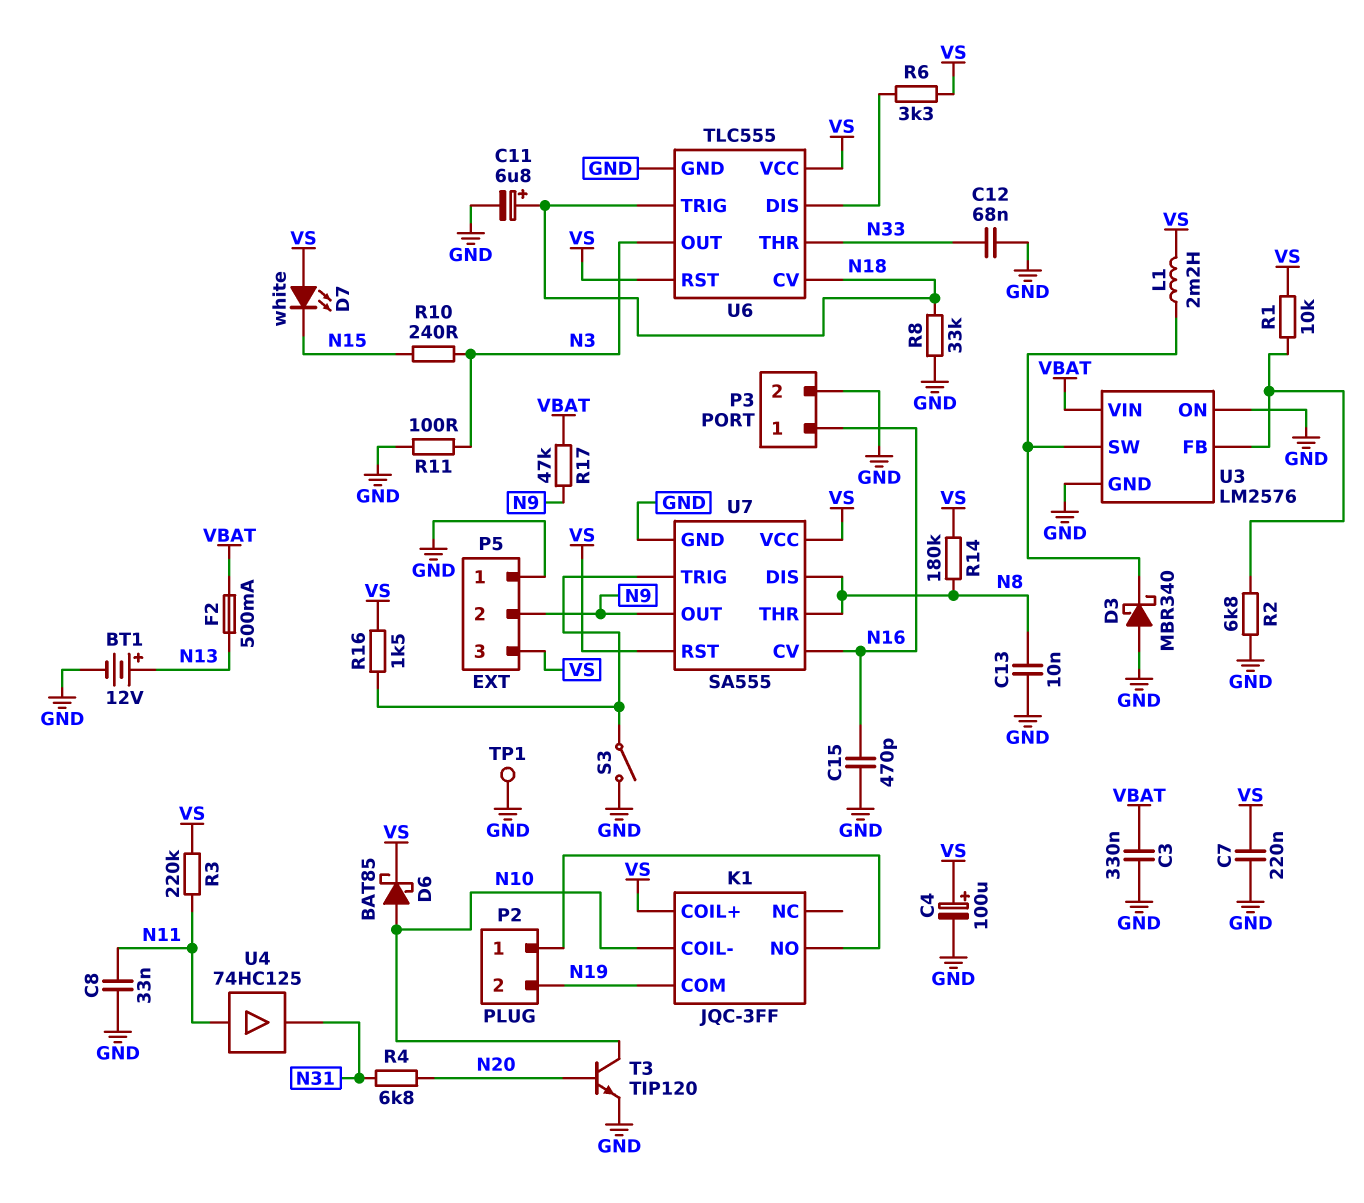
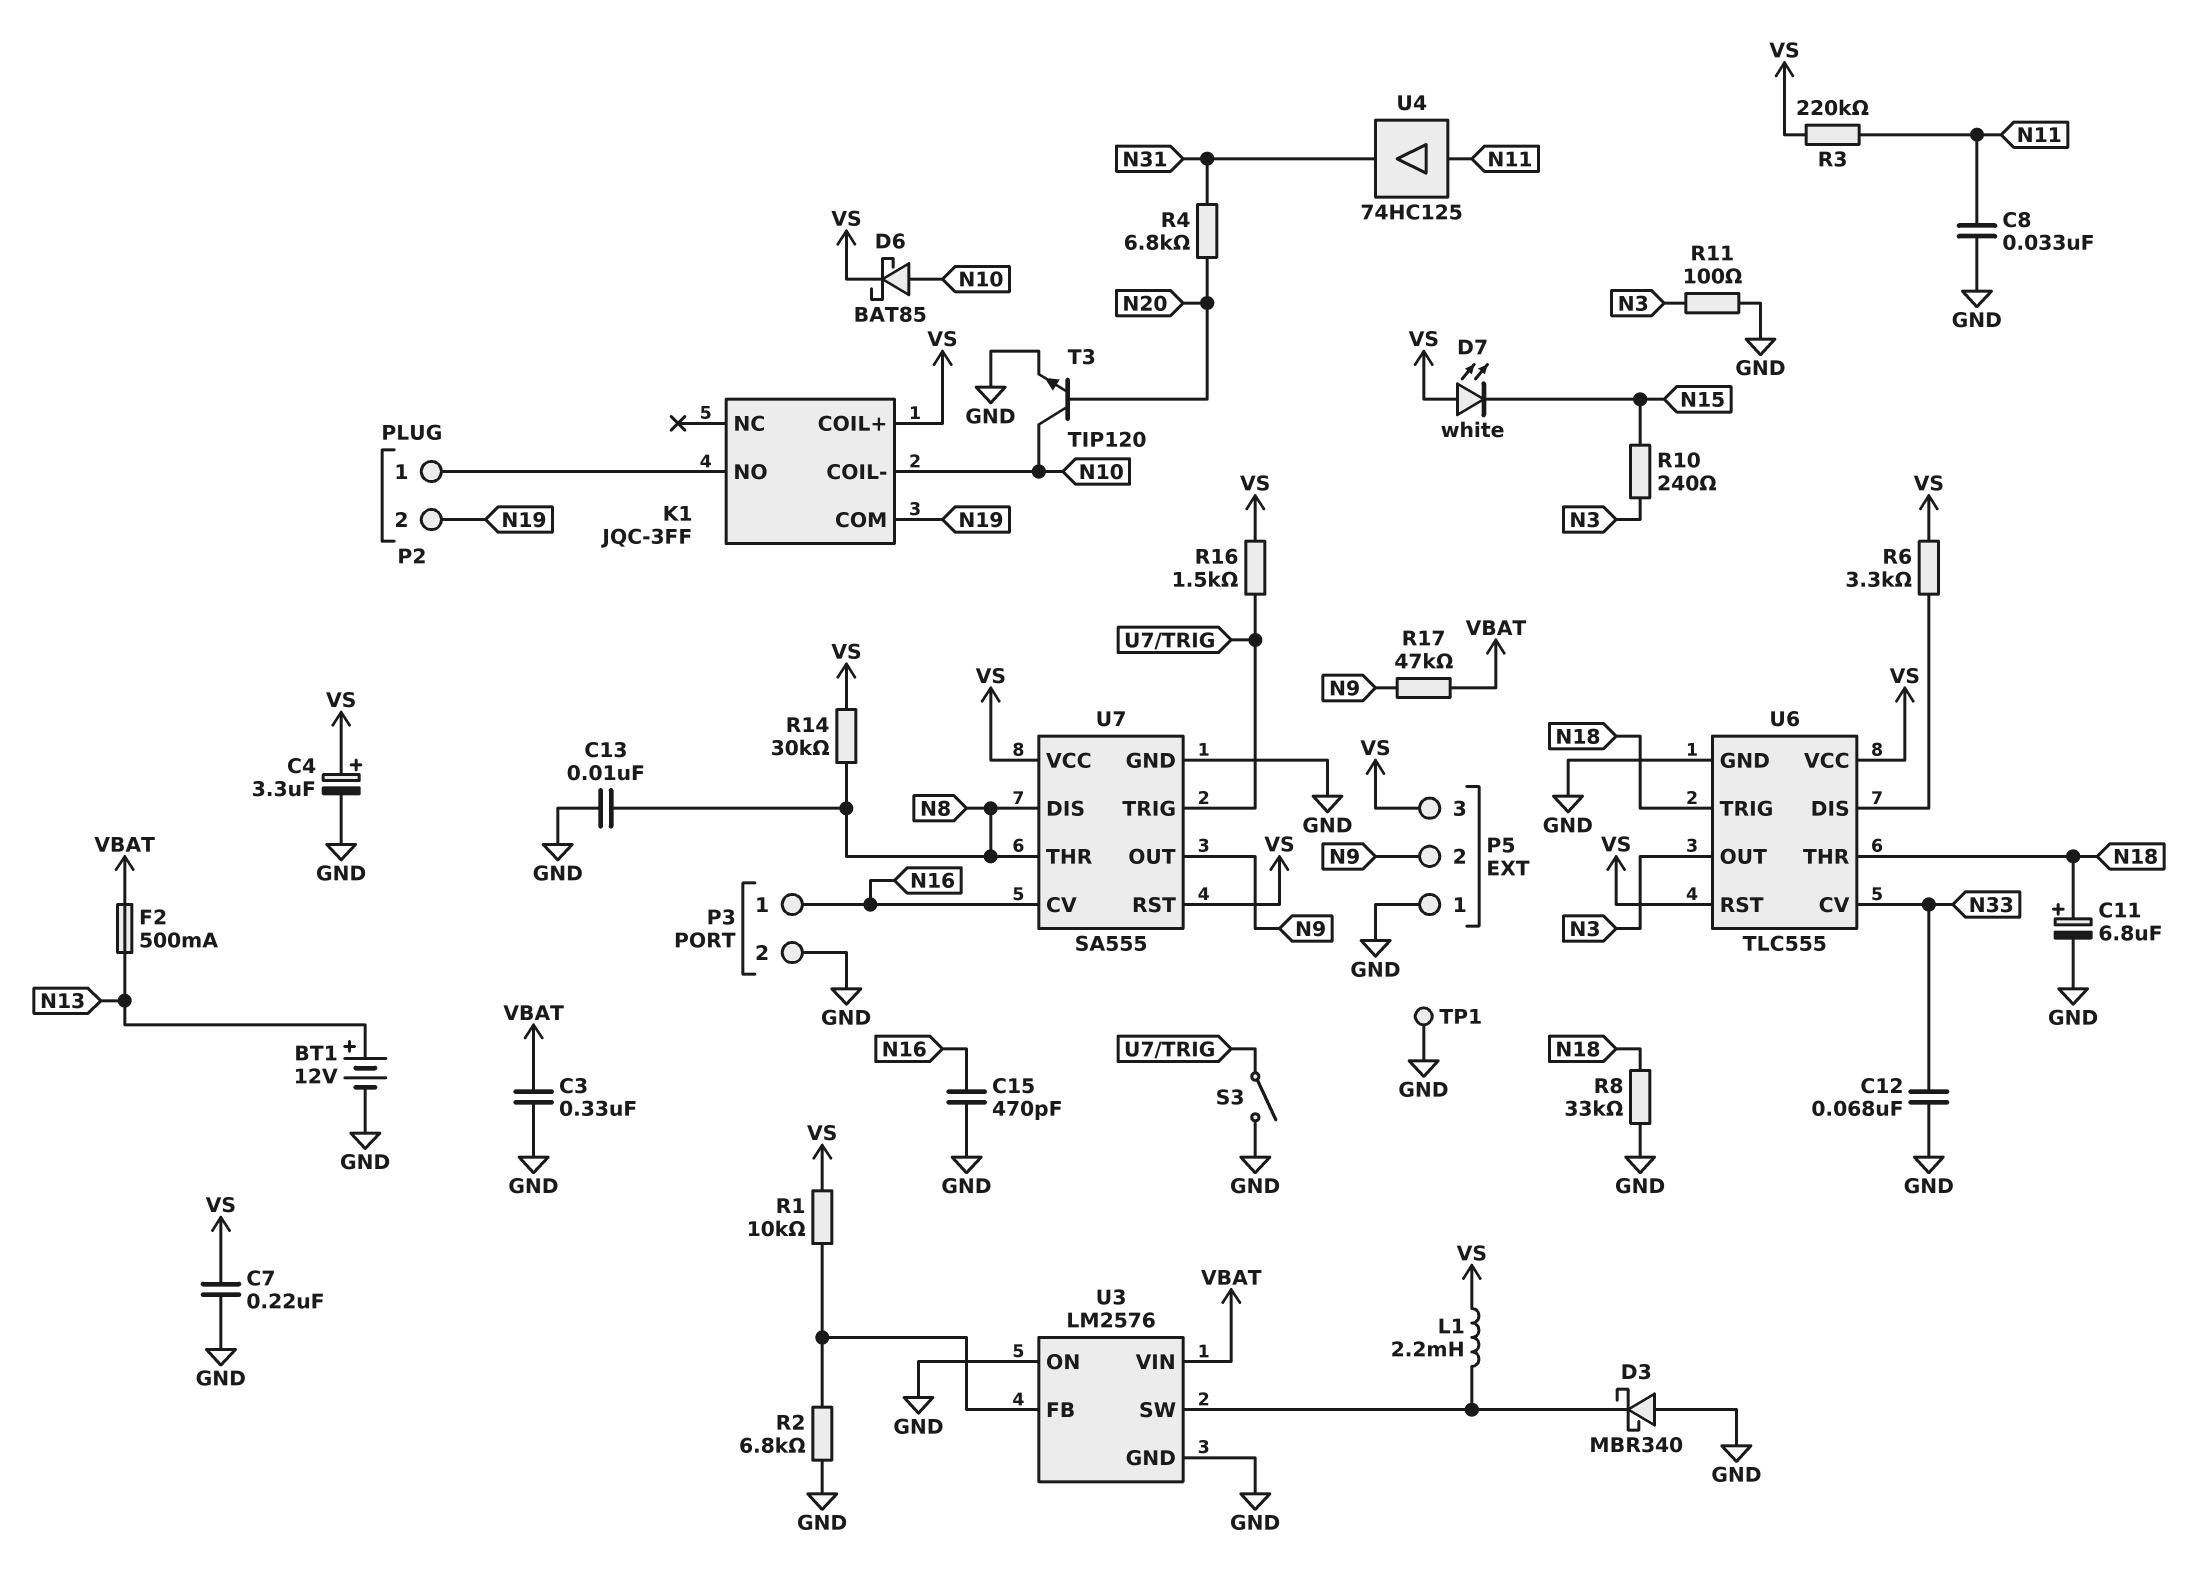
C4: 100uF (plus VS, minus GND) -> 3.3uF (plus VS, minus GND)
R14: 180k (N8, VS) -> 30k (N8, VS)
U6 pin CV: N18 -> N33
U6 pin THR: N33 -> N18

